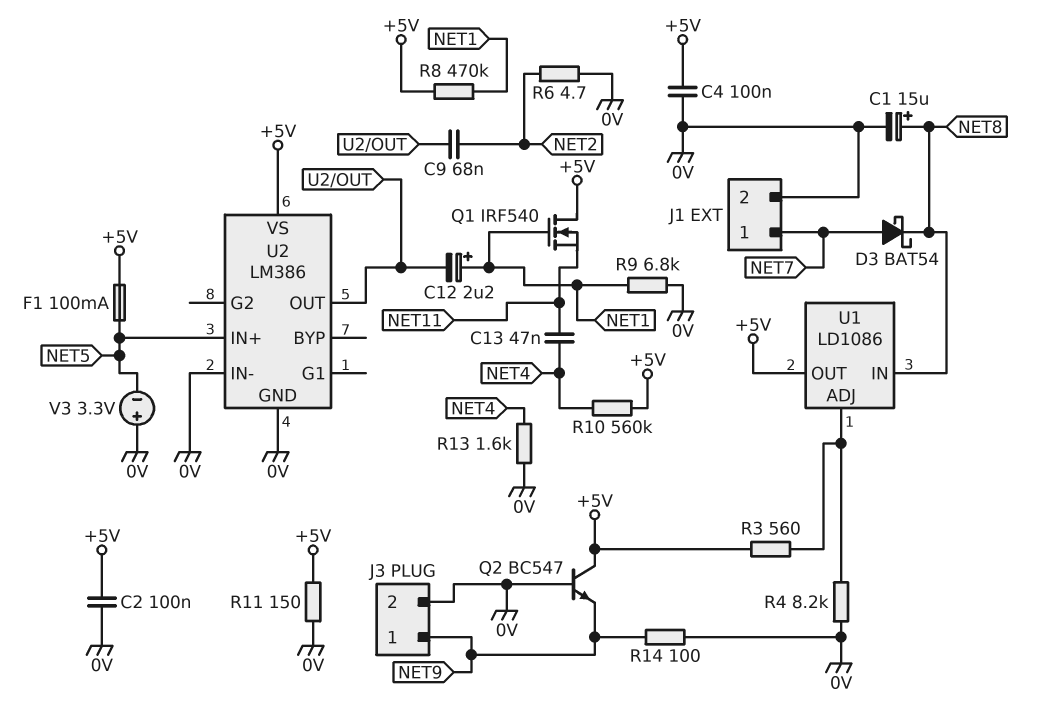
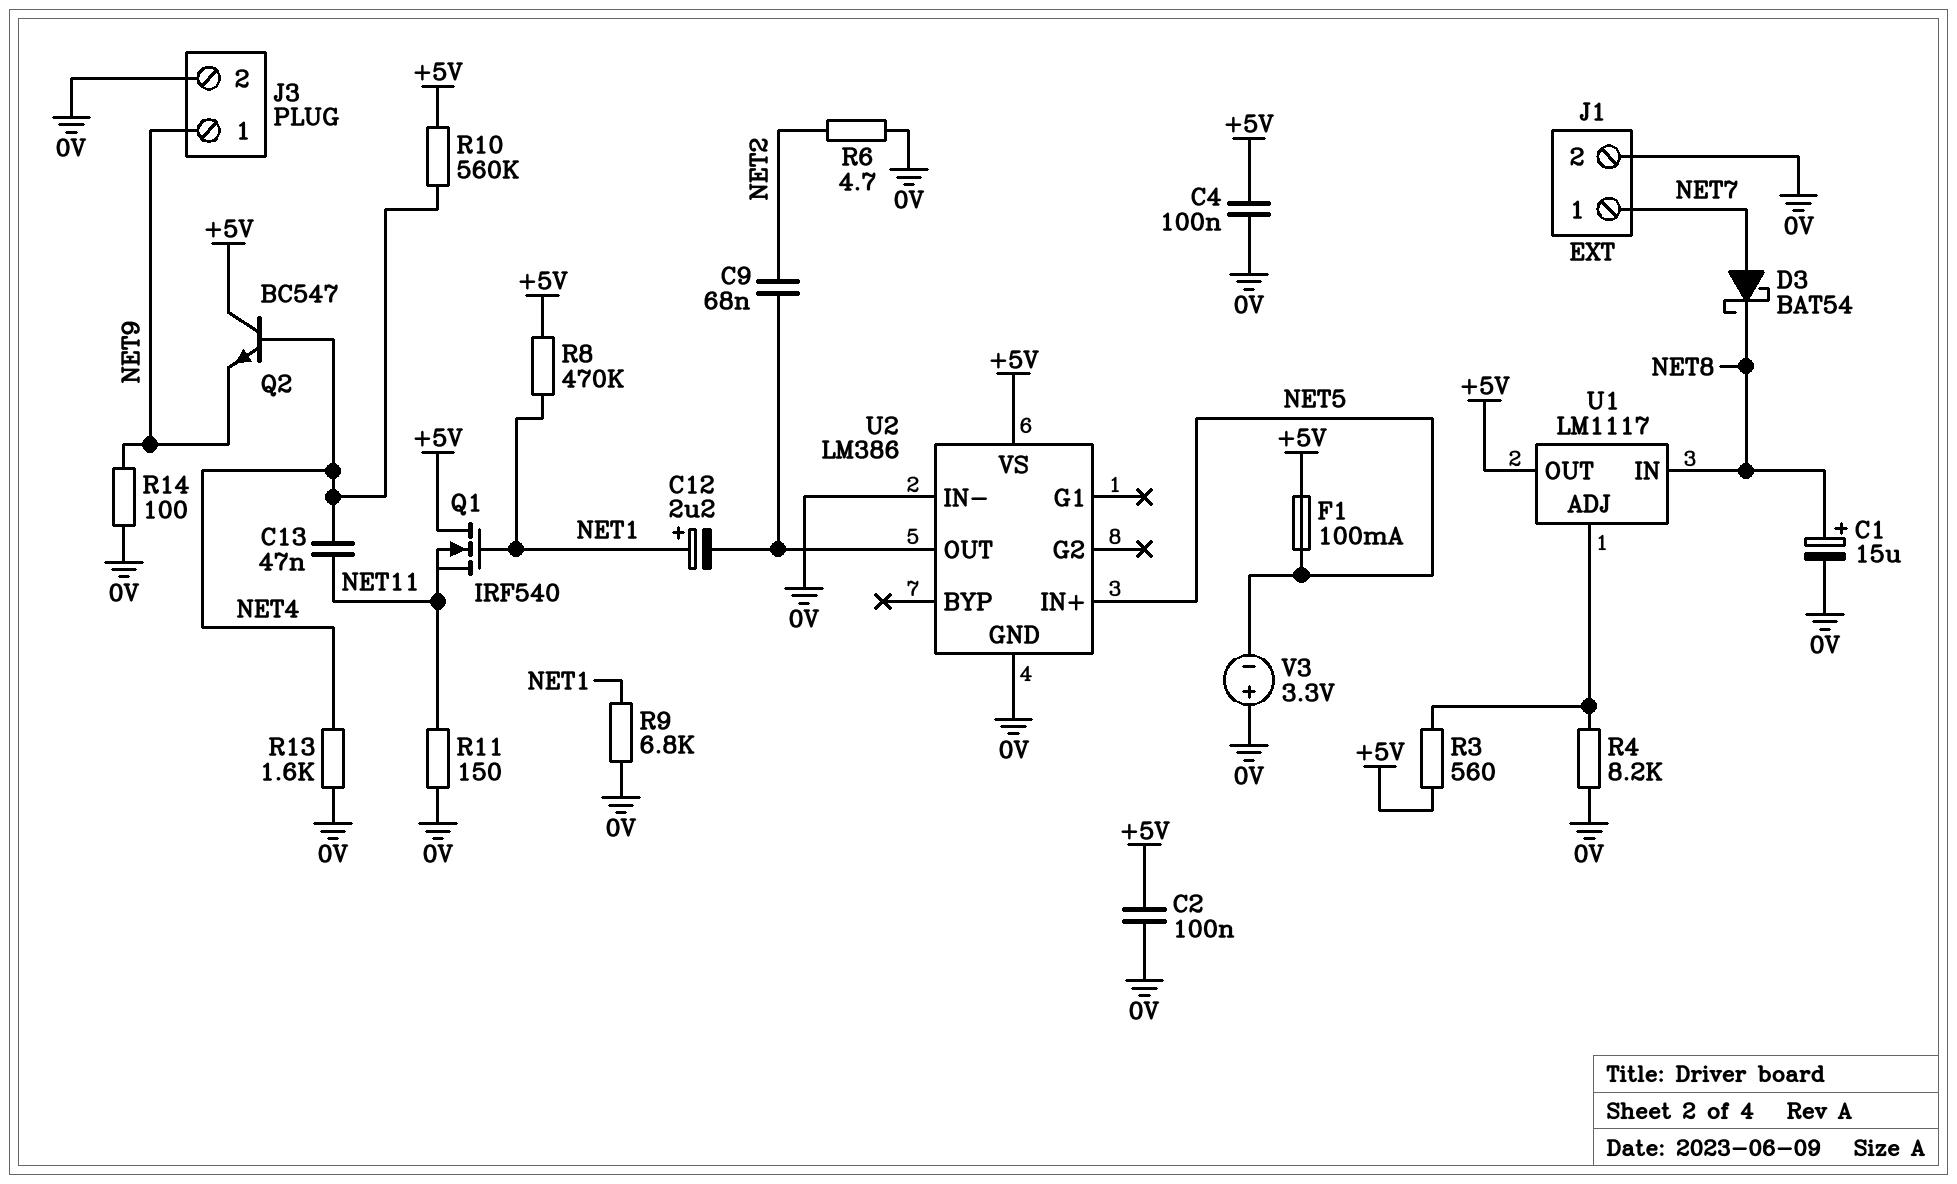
Q2: NPN BC547 (B 0V, C +5V, E NET9) -> NPN BC547 (B NET4, C +5V, E NET9)
R11: 150 (+5V, 0V) -> 150 (0V, NET11)
U1: LD1086 -> LM1117

